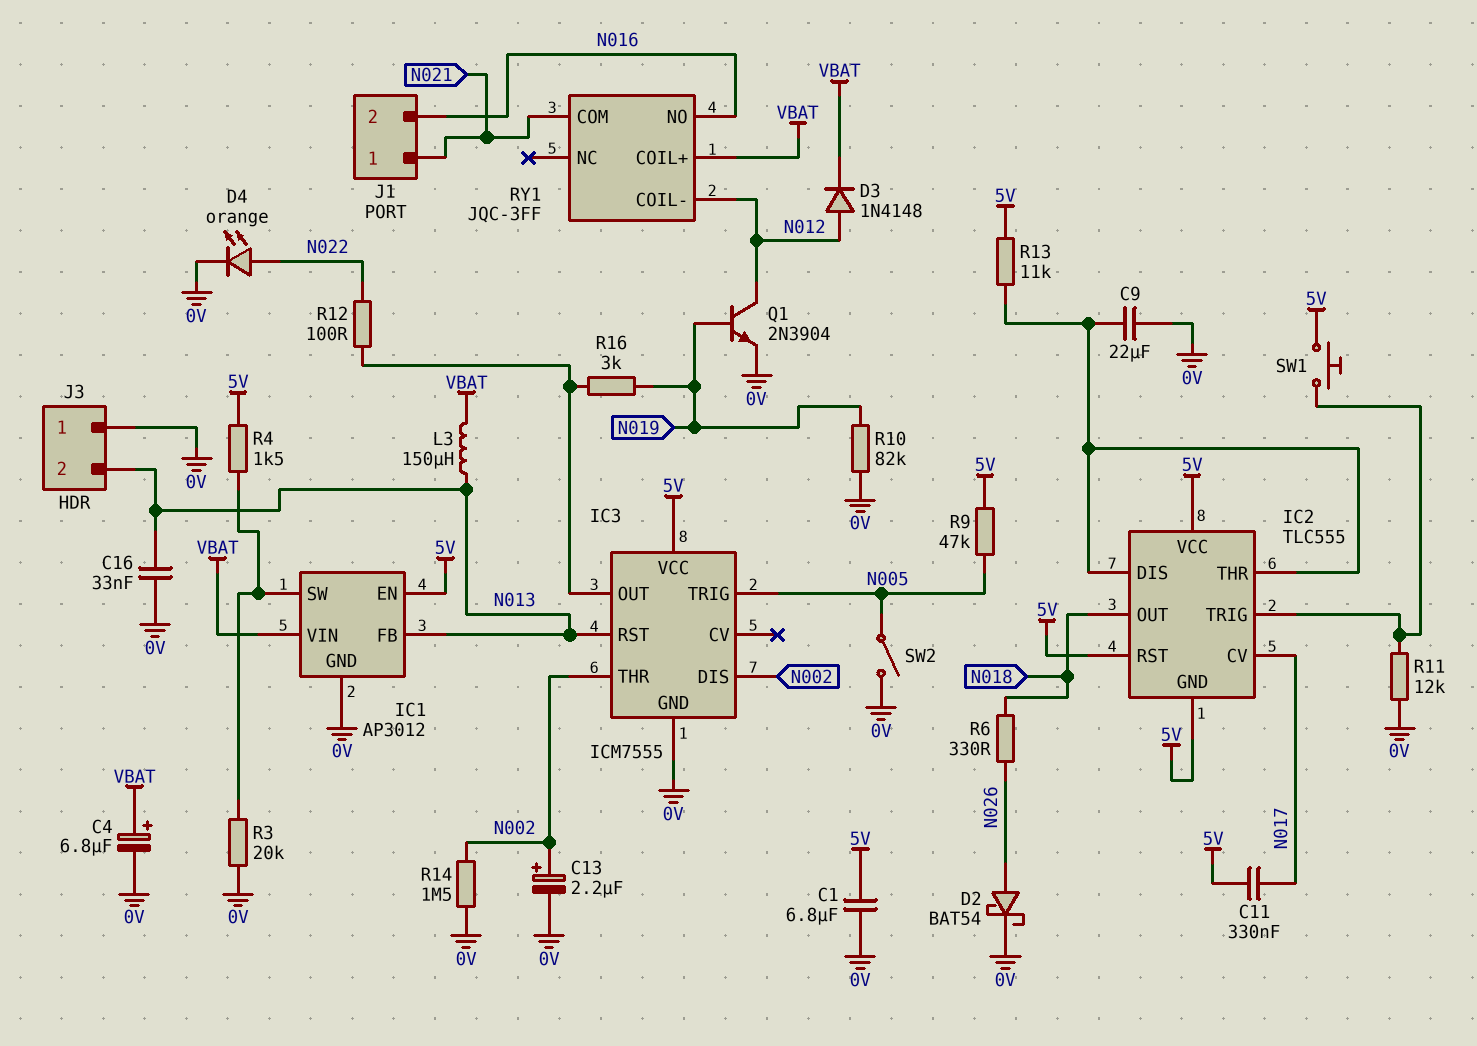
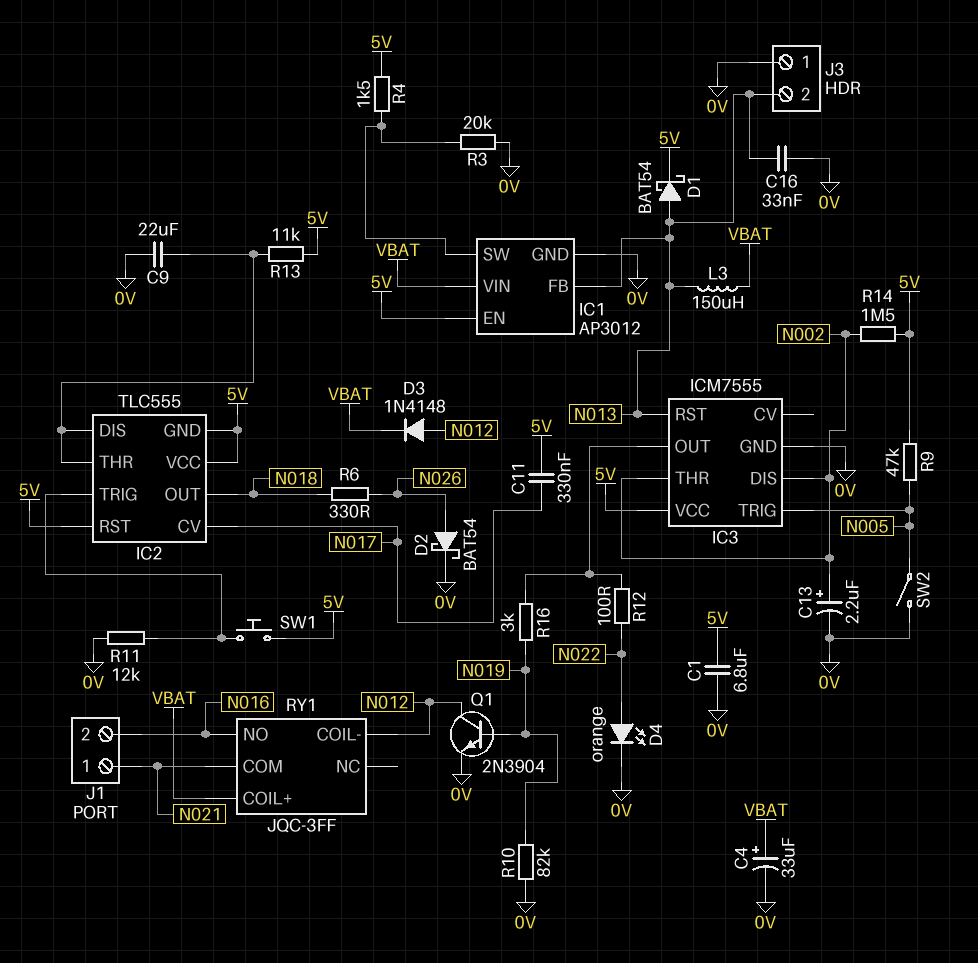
C4: 6.8uF (plus VBAT, minus 0V) -> 33uF (plus VBAT, minus 0V)
D1: none -> schottky BAT54 (A N013, K 5V)
R14: 1.5M (0V, N002) -> 1.5M (5V, N002)

